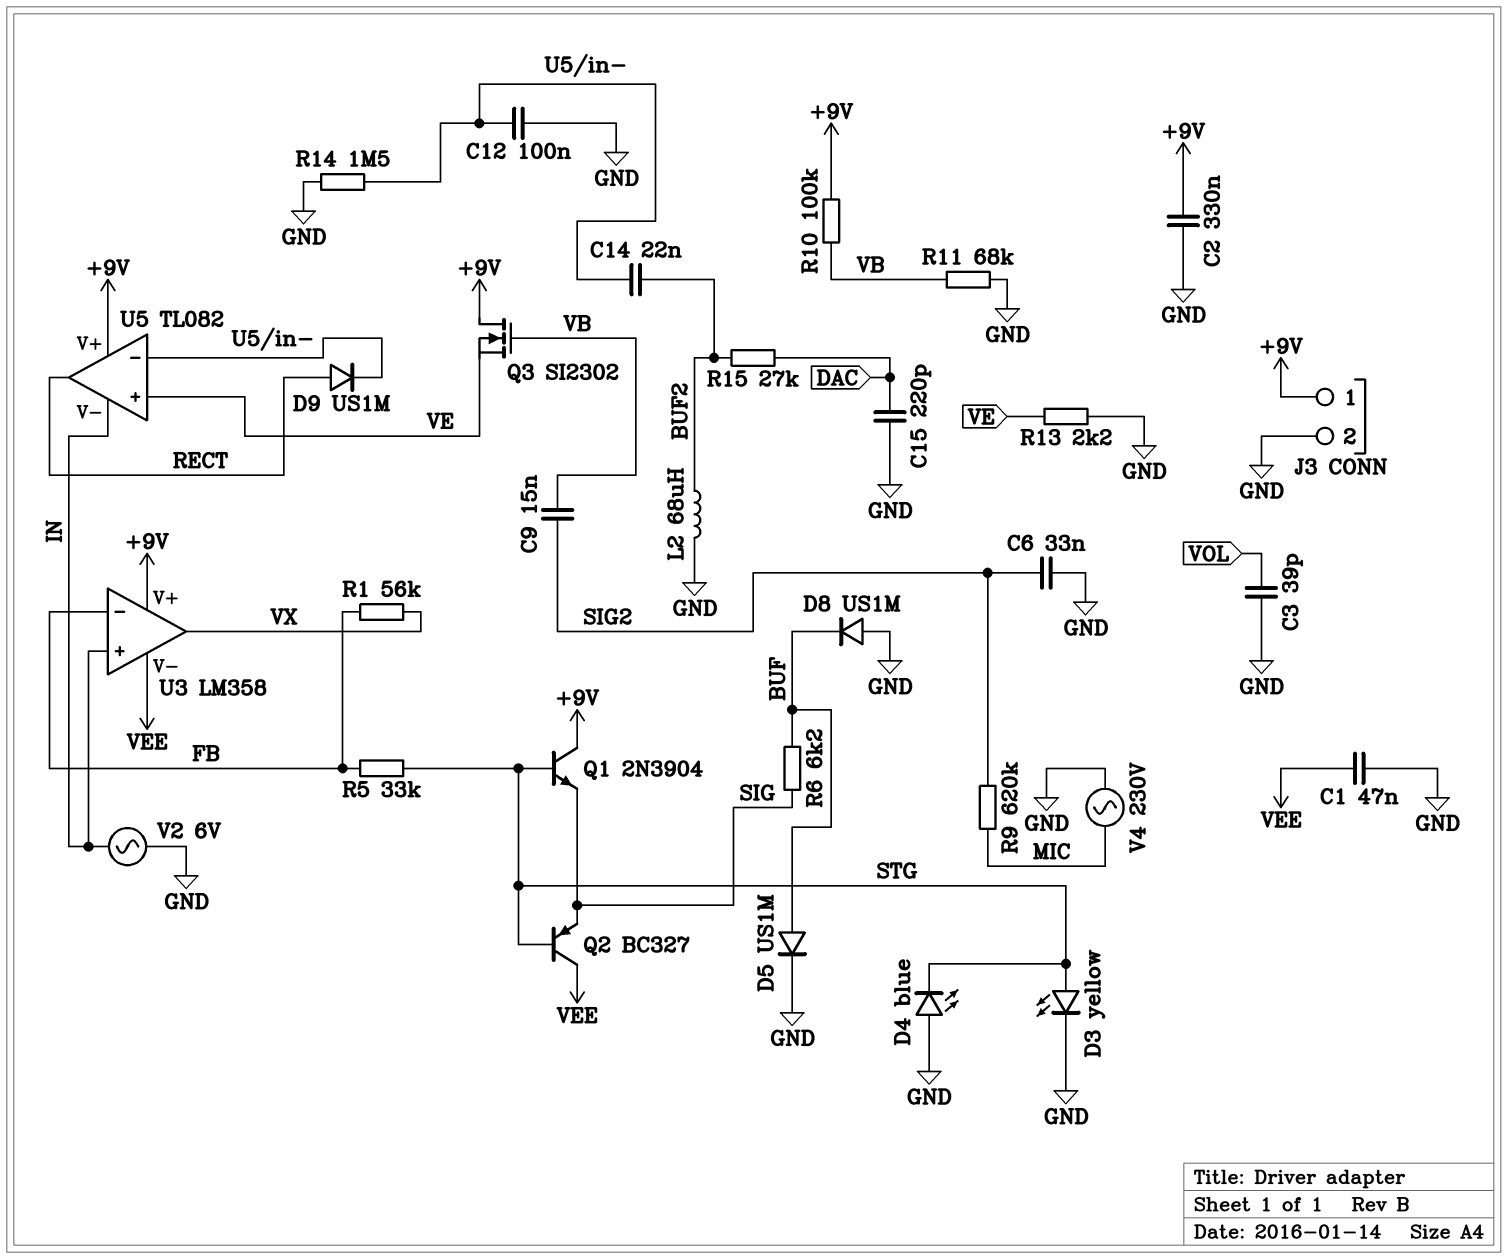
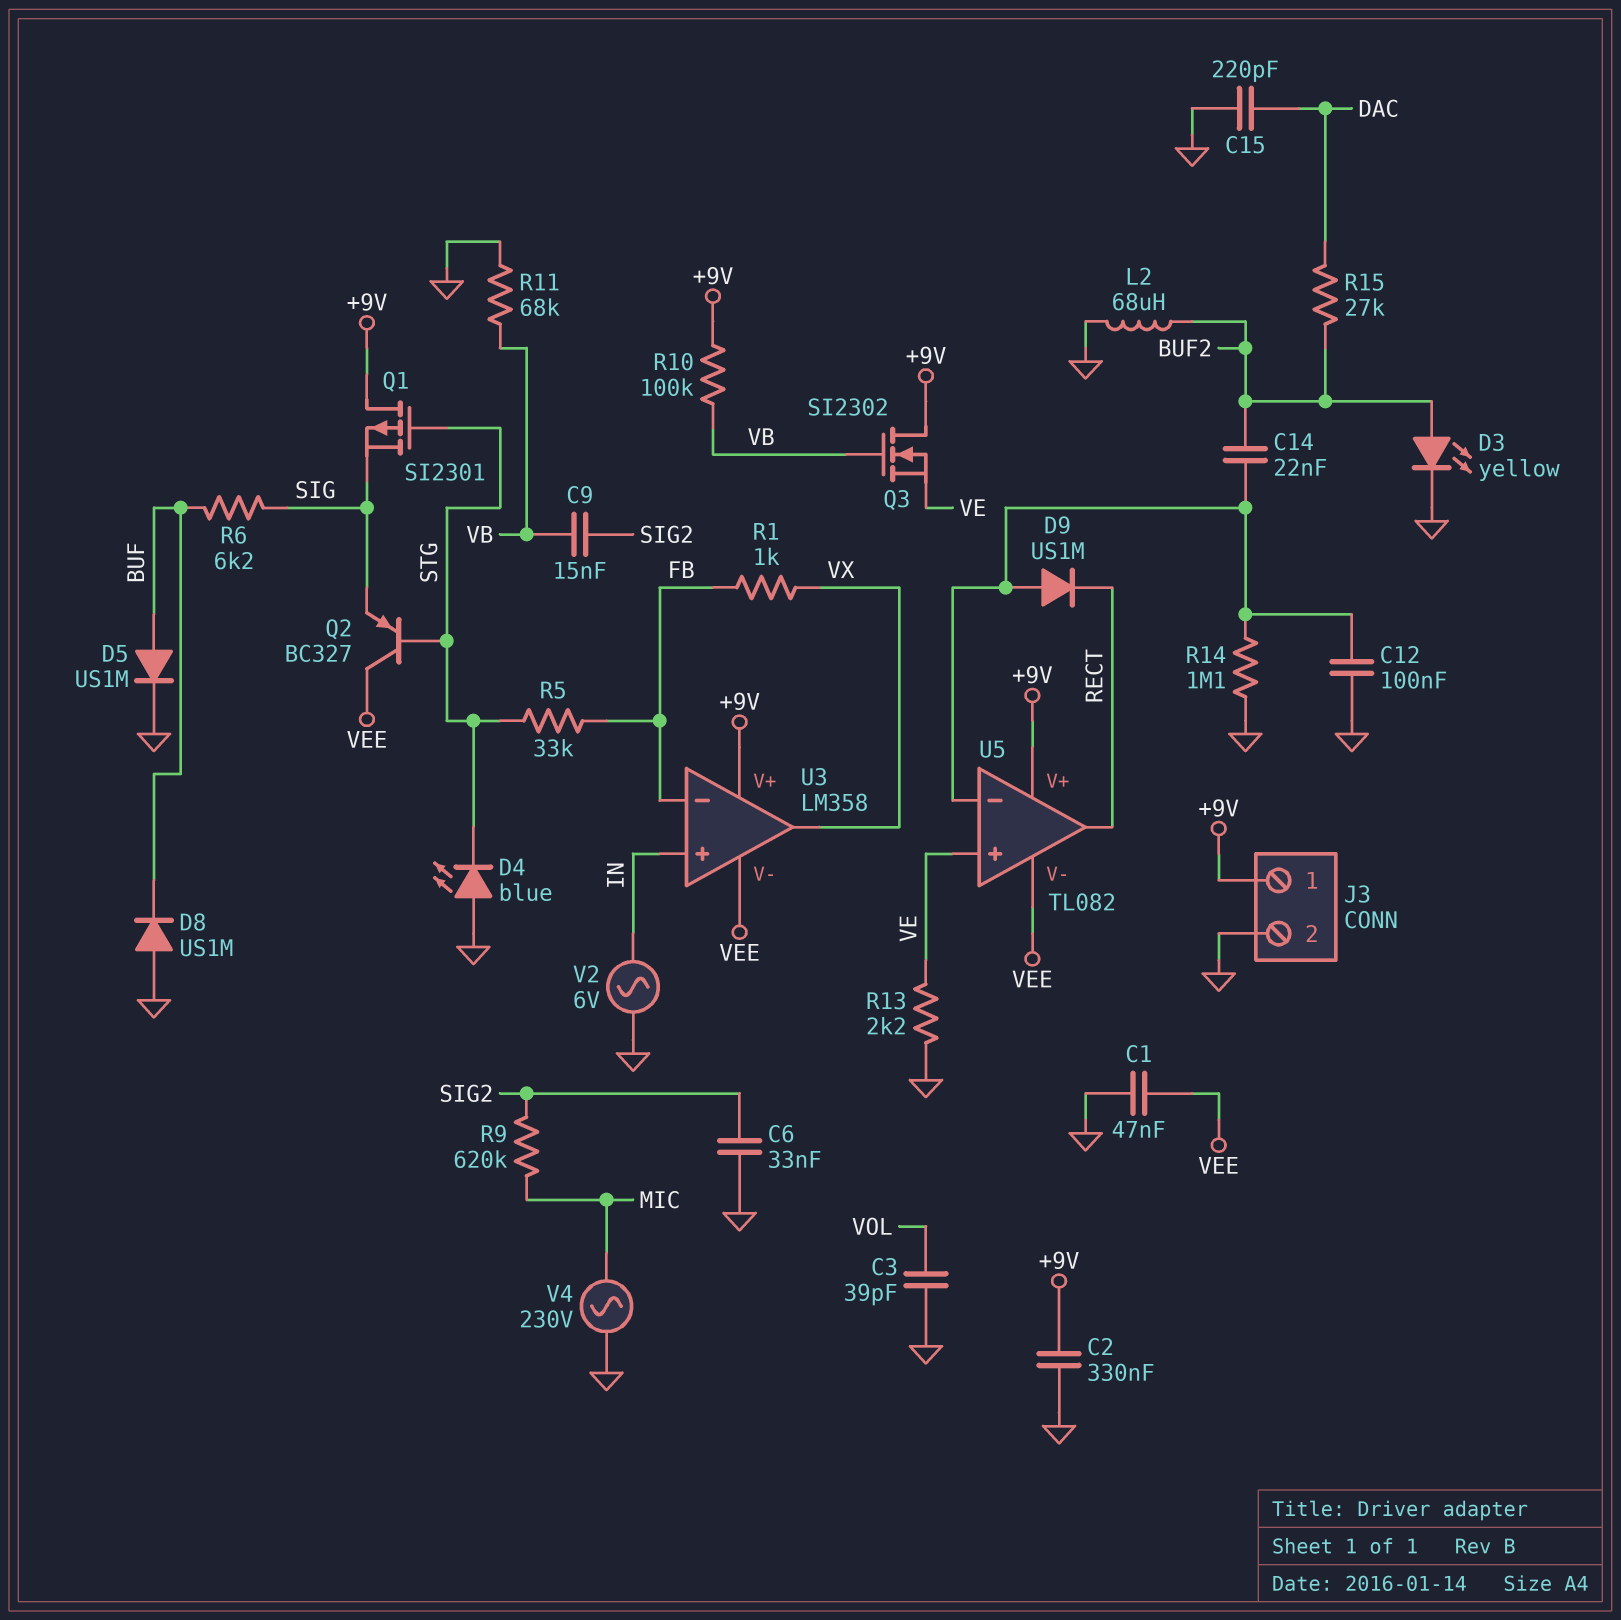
D3: LED yellow (A STG, K GND) -> LED yellow (A BUF2, K GND)
D9: diode US1M (A RECT, K U5/in-) -> diode US1M (A U5/in-, K RECT)
Q1: NPN 2N3904 (B STG, C +9V, E SIG) -> PMOS SI2301 (G STG, D +9V, S SIG)
R1: 56k (FB, VX) -> 1k (FB, VX)
R14: 1.5M (GND, U5/in-) -> 1.1M (GND, U5/in-)
U5 pin V-: IN -> VEE

